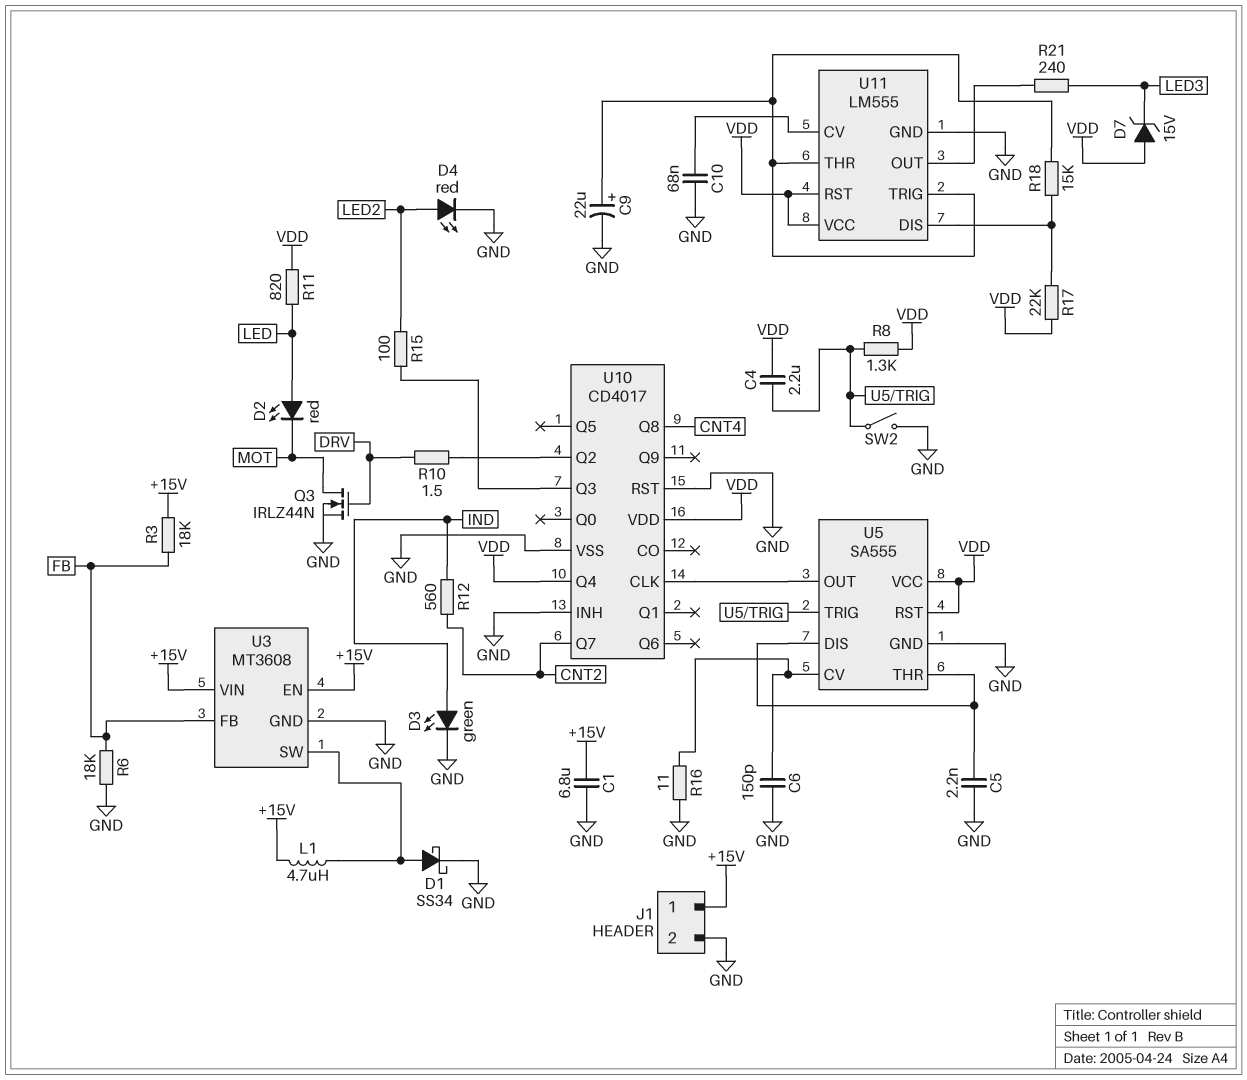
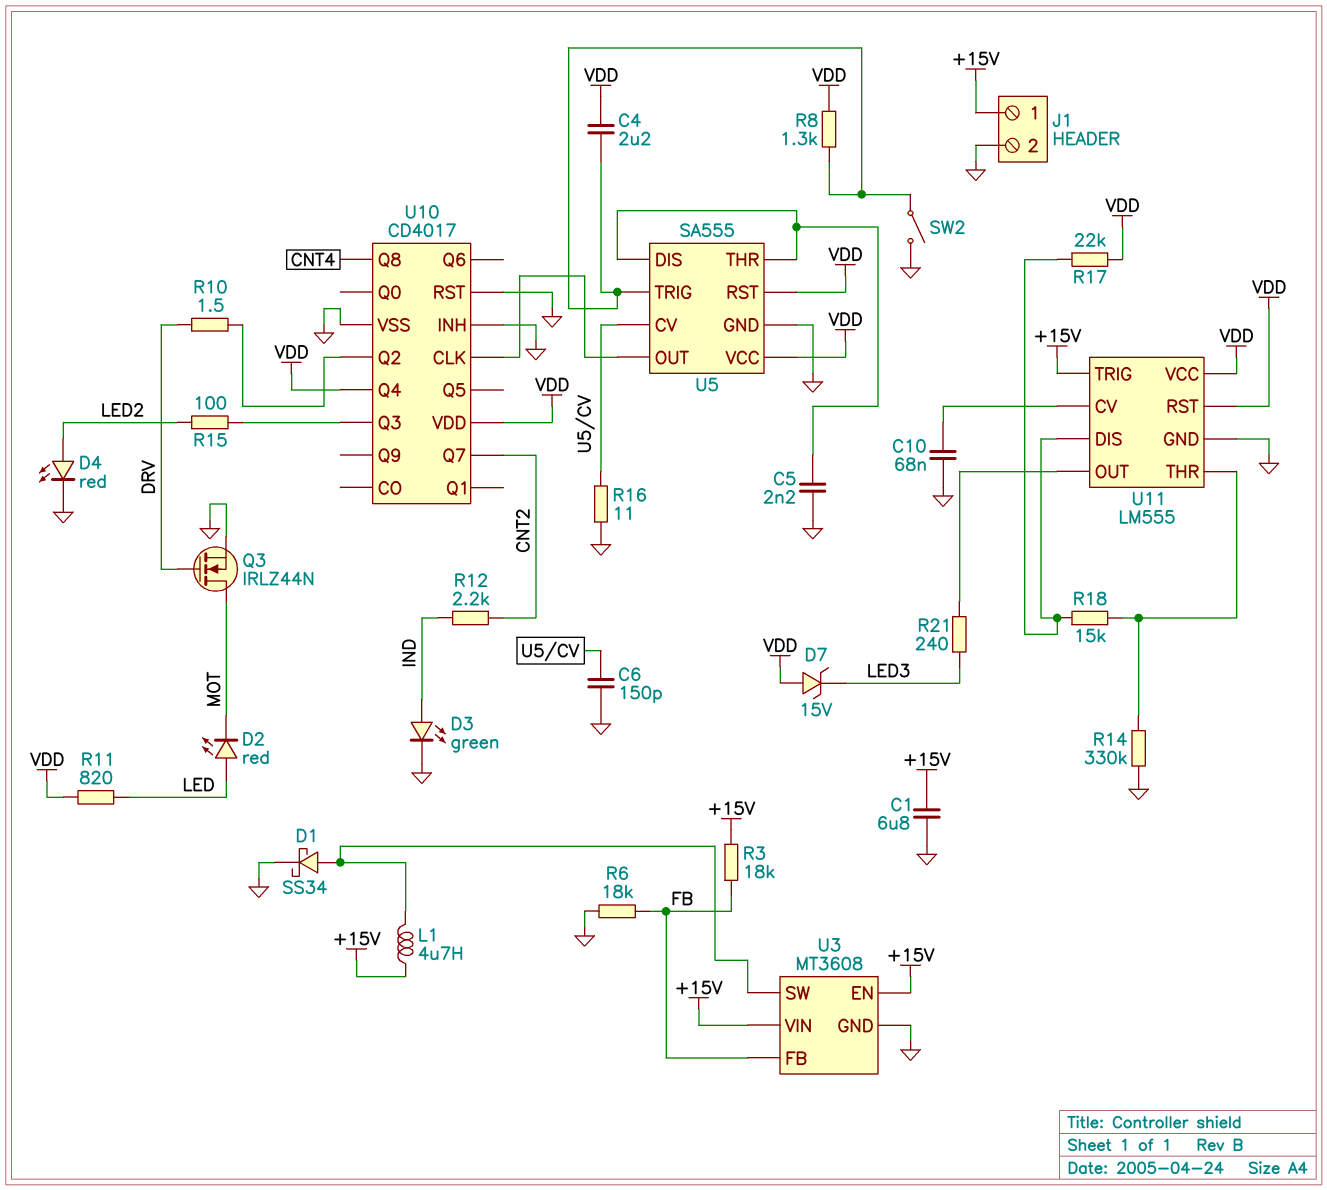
C9: 22uF (plus U11/THR, minus GND) -> none
R12: 560 (CNT2, IND) -> 2.2k (CNT2, IND)
R14: none -> 330k (GND, U11/THR)
U11 pin TRIG: U11/THR -> +15V

